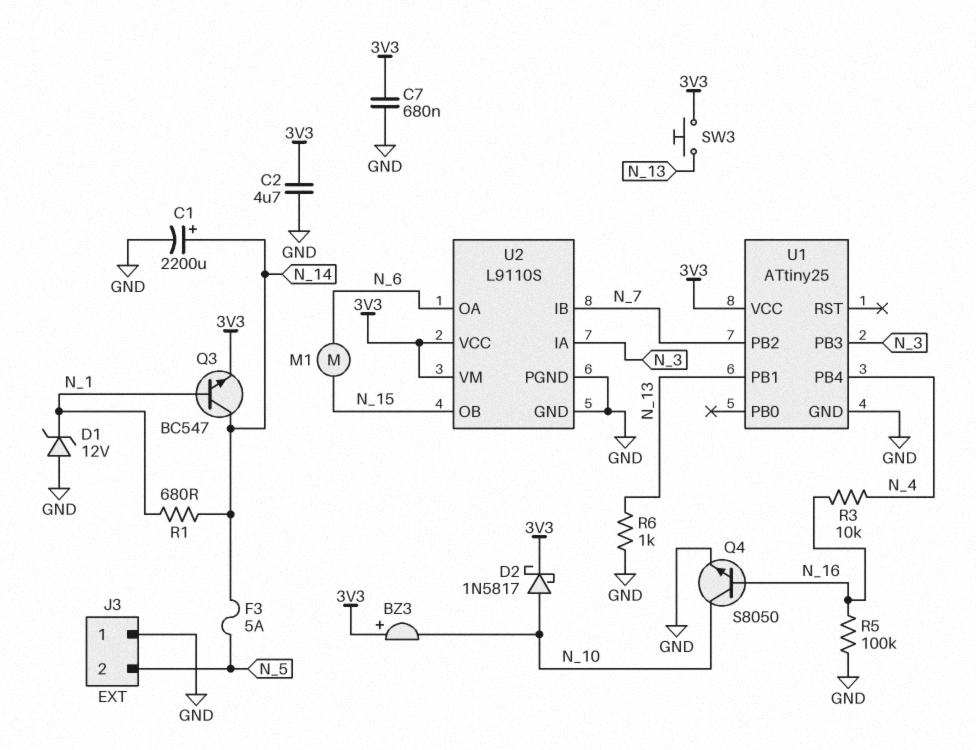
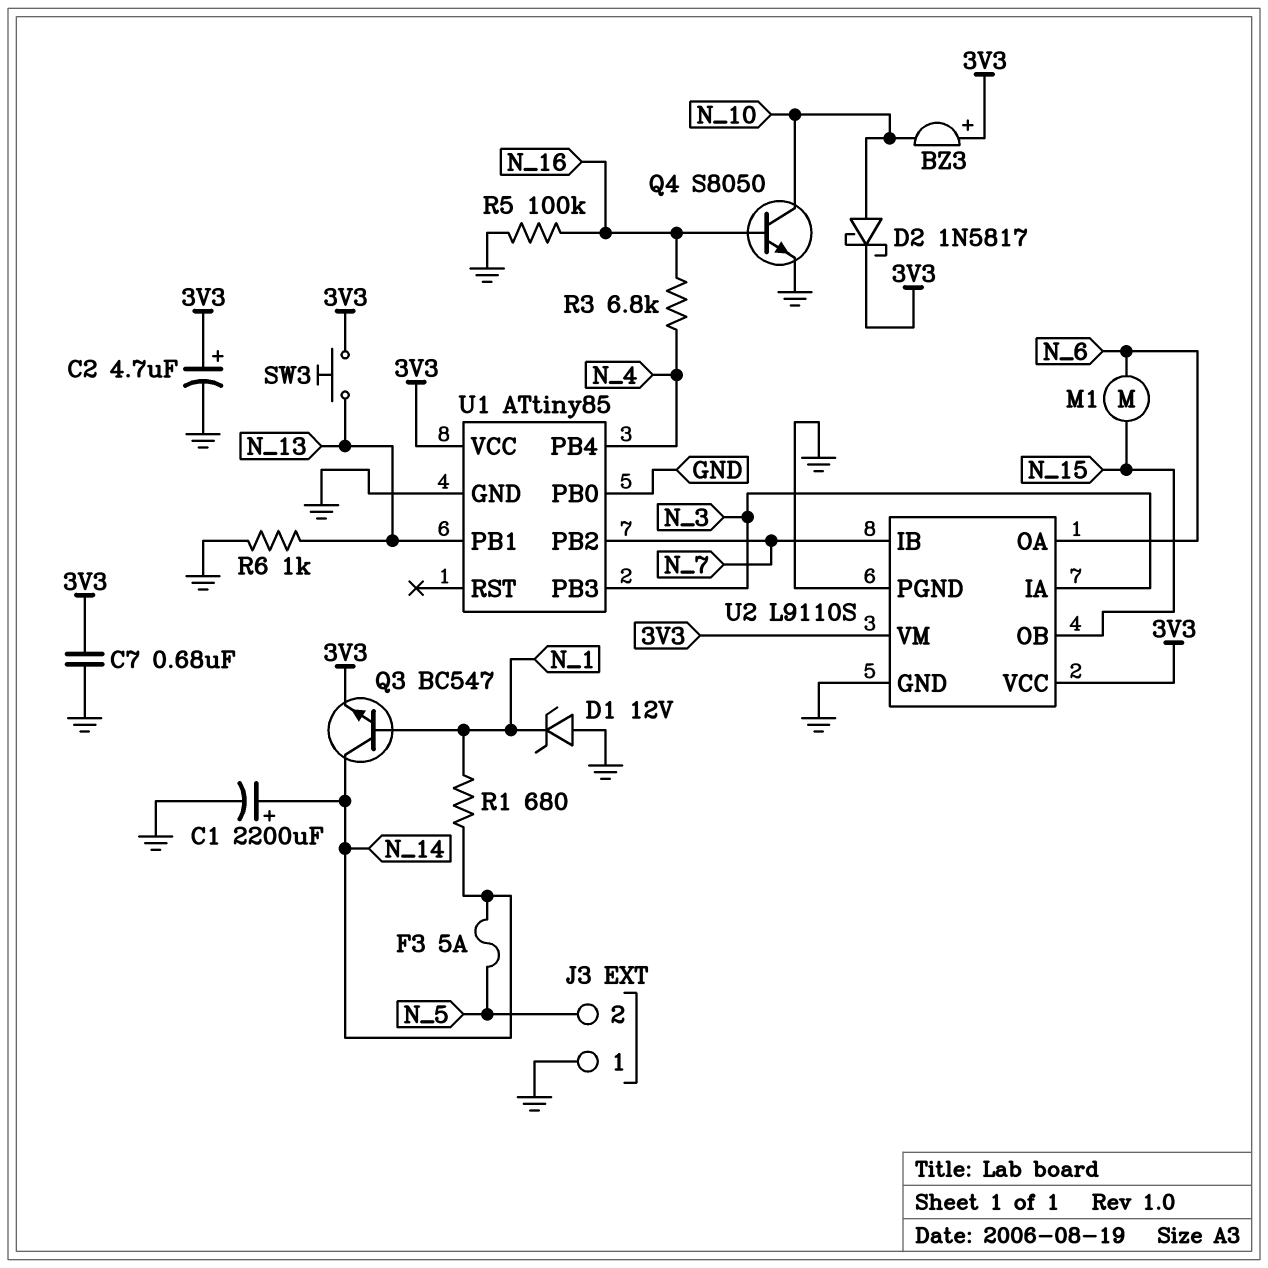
C2: 4.7uF (3V3, GND) -> 4.7uF (plus 3V3, minus GND)
R3: 10k (N_4, N_16) -> 6.8k (N_4, N_16)
U1: ATtiny25 -> ATtiny85
U1 pin PB0: none -> GND

